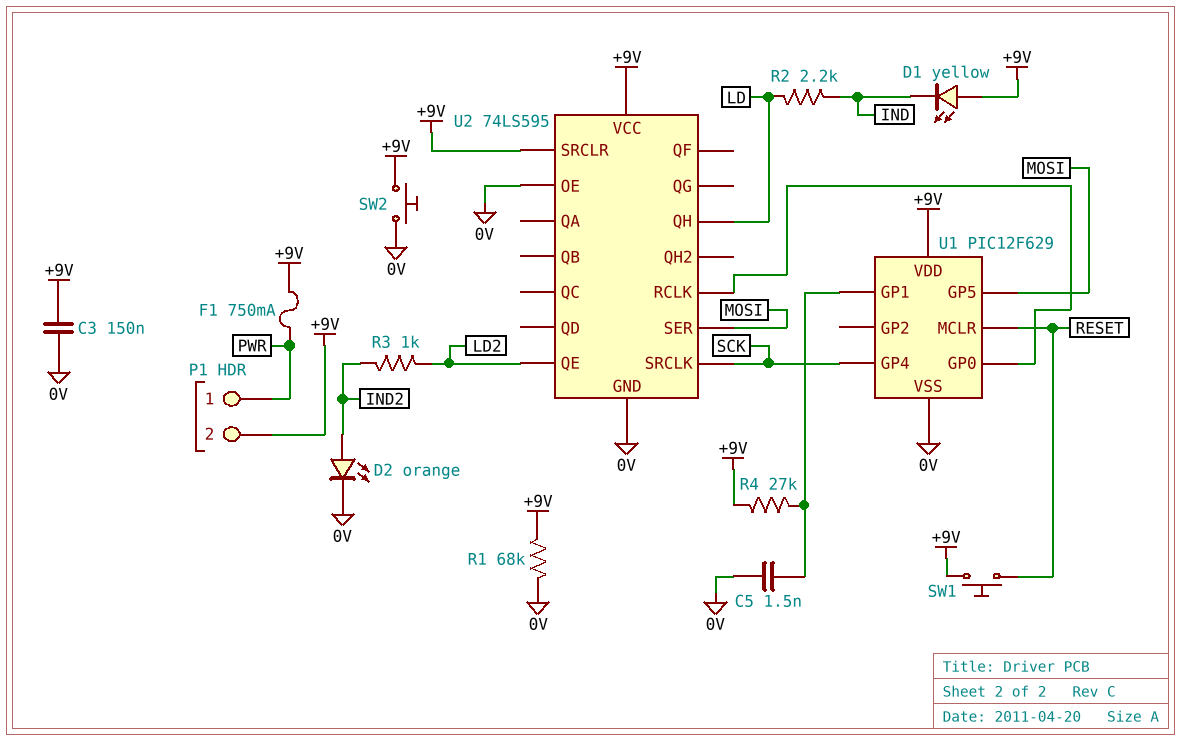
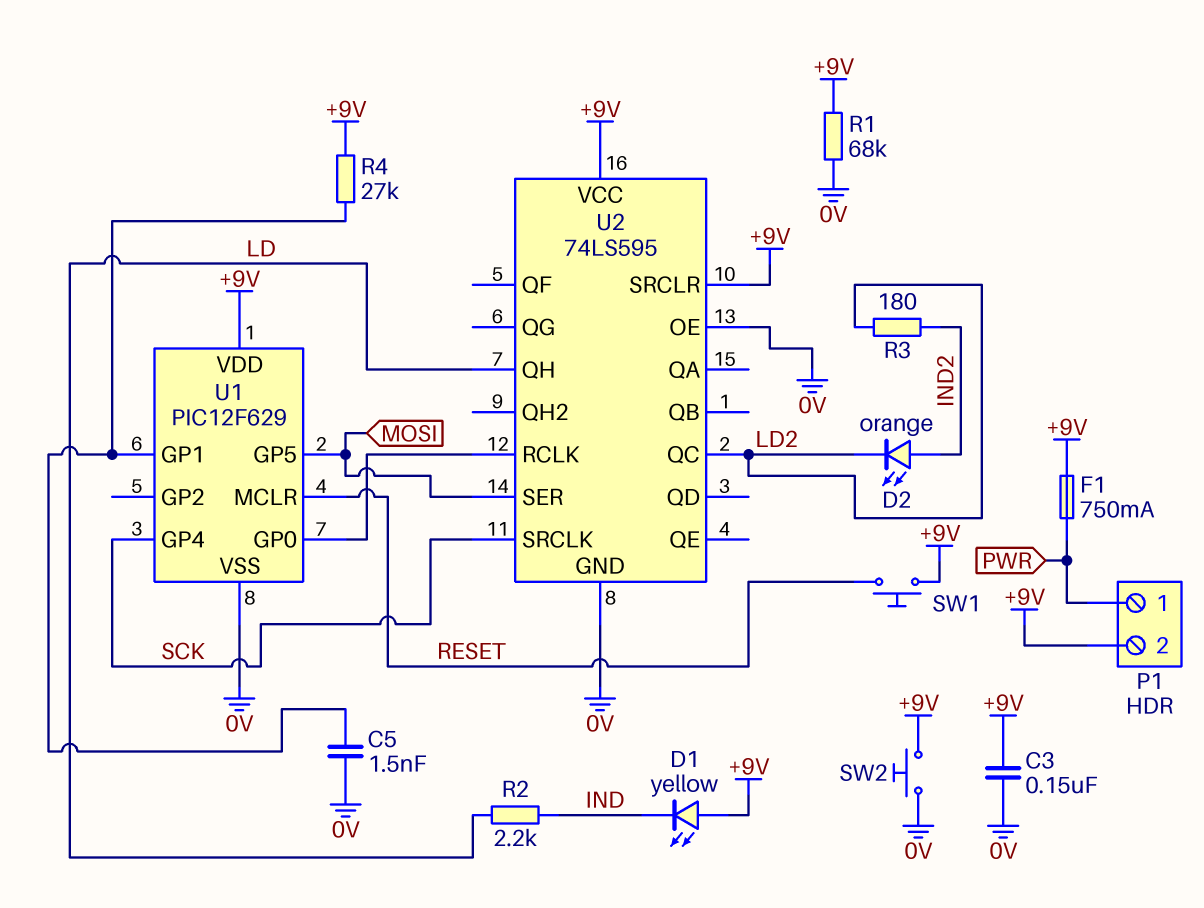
D2: LED orange (A IND2, K 0V) -> LED orange (A IND2, K LD2)
R3: 1k (IND2, LD2) -> 180 (IND2, LD2)
U2 pin QC: none -> LD2
U2 pin QE: LD2 -> none

